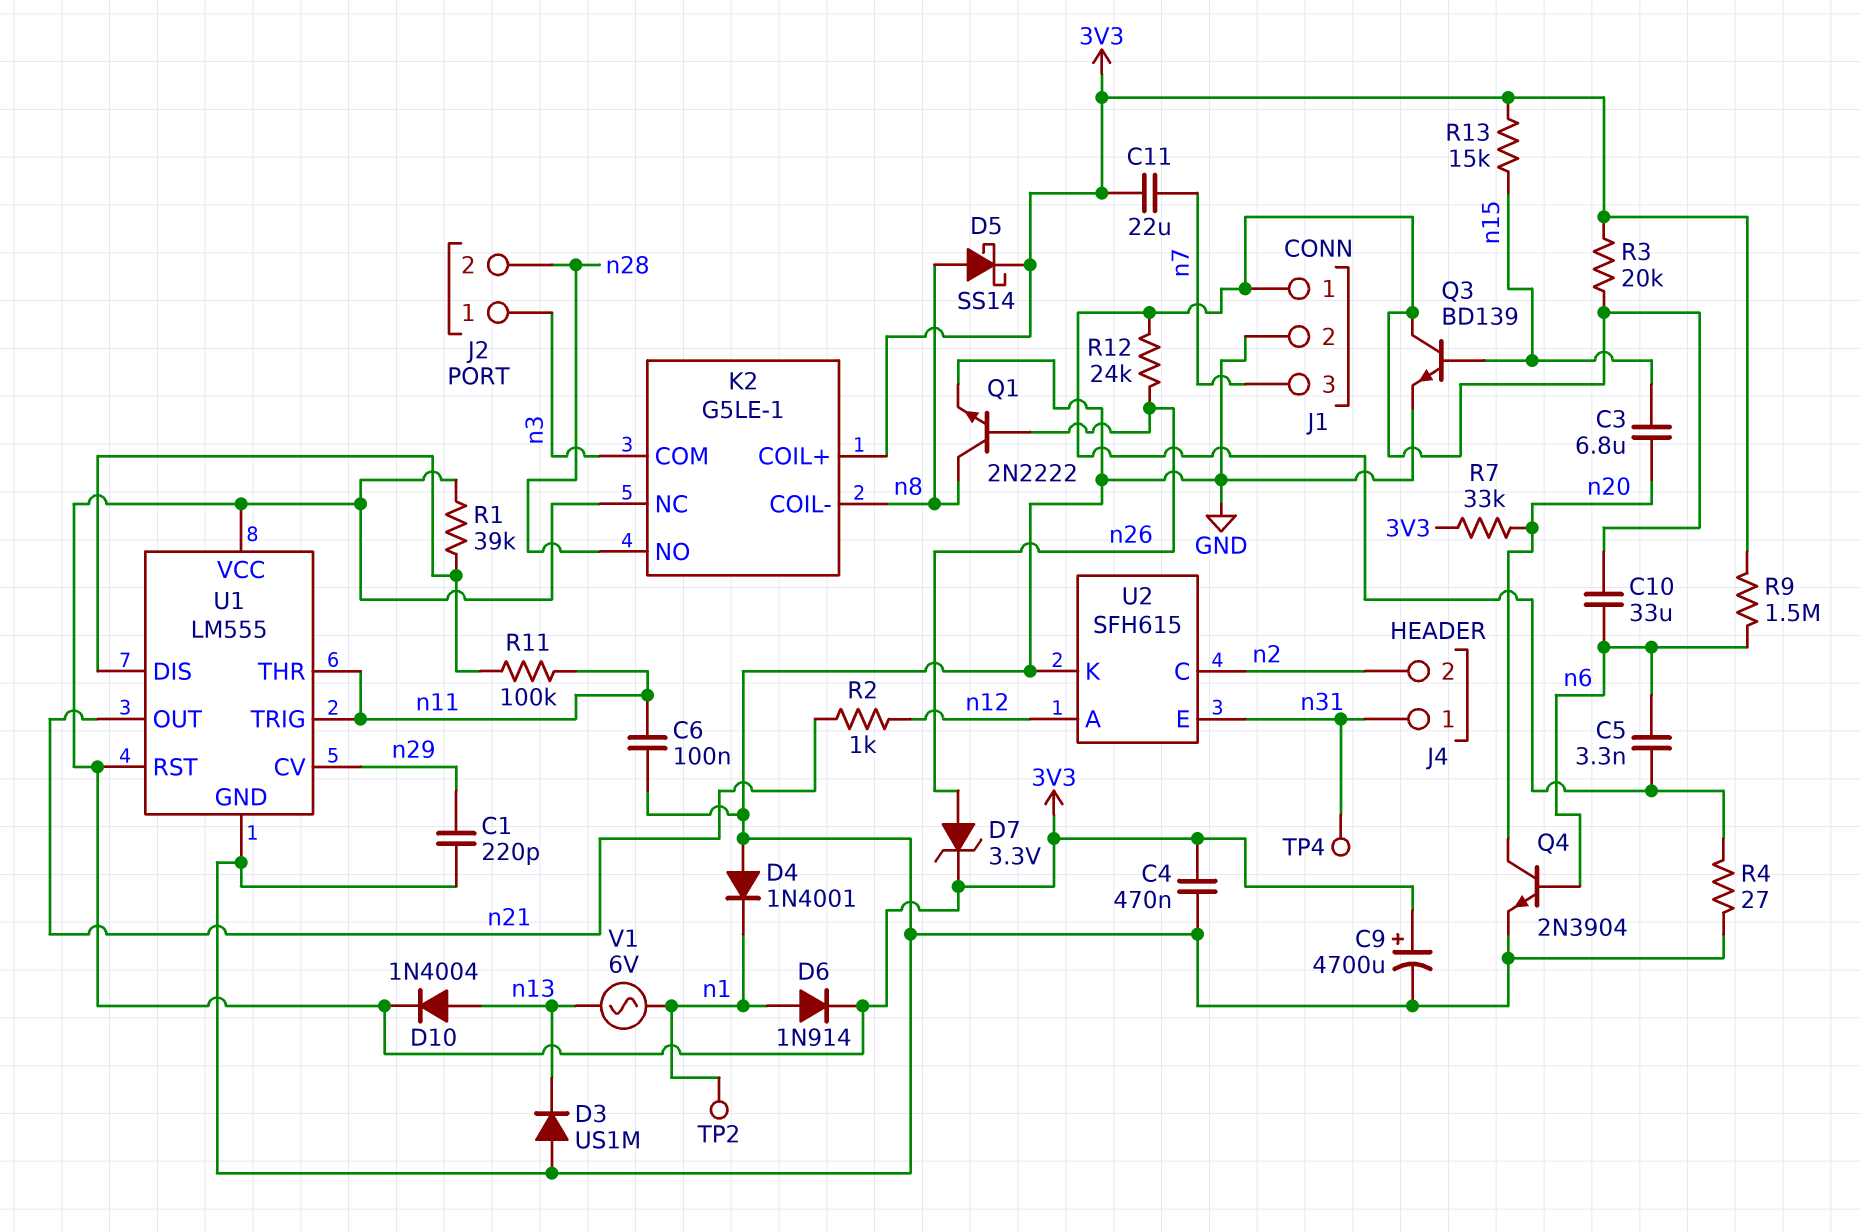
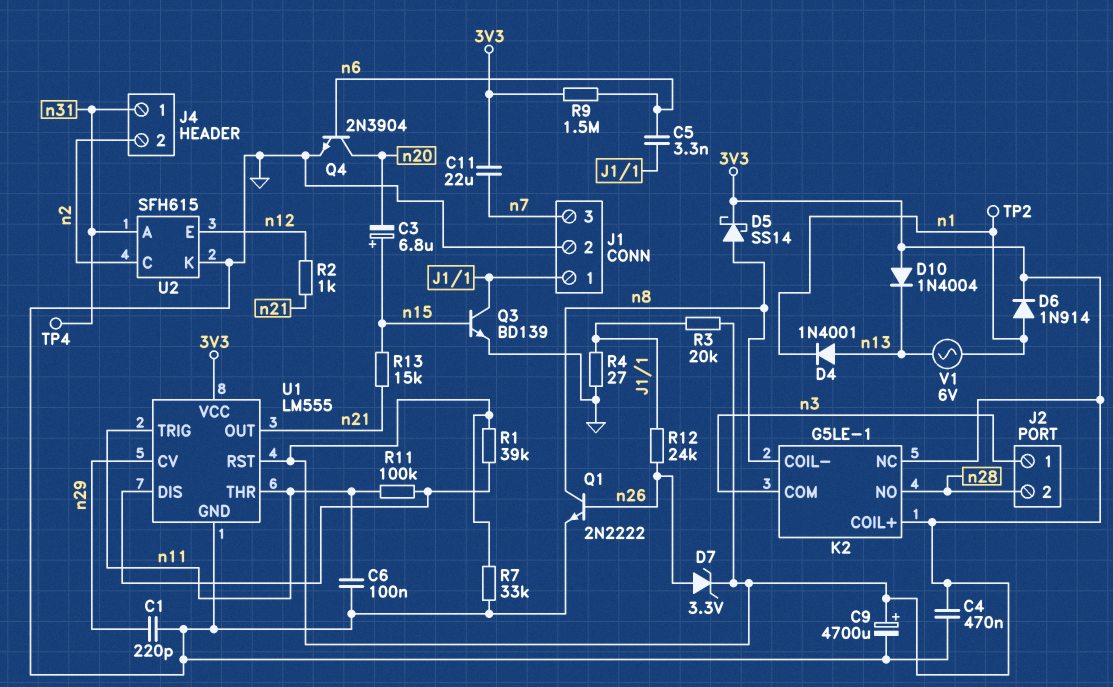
C3: 6.8uF (n15, n20) -> 6.8uF (plus n15, minus n20)
C10: 33uF (J1/1, n6) -> none
D3: diode US1M (A GND, K n13) -> none
D4: diode 1N4001 (A GND, K n1) -> diode 1N4001 (A n13, K n1)
D10: diode 1N4004 (A n13, K 3V3) -> diode 1N4004 (A 3V3, K n13)
R7: 33k (3V3, n20) -> 33k (3V3, GND)
R13: 15k (3V3, n15) -> 15k (n15, n21)
U2 pin A: n12 -> n31
U2 pin E: n31 -> n12

